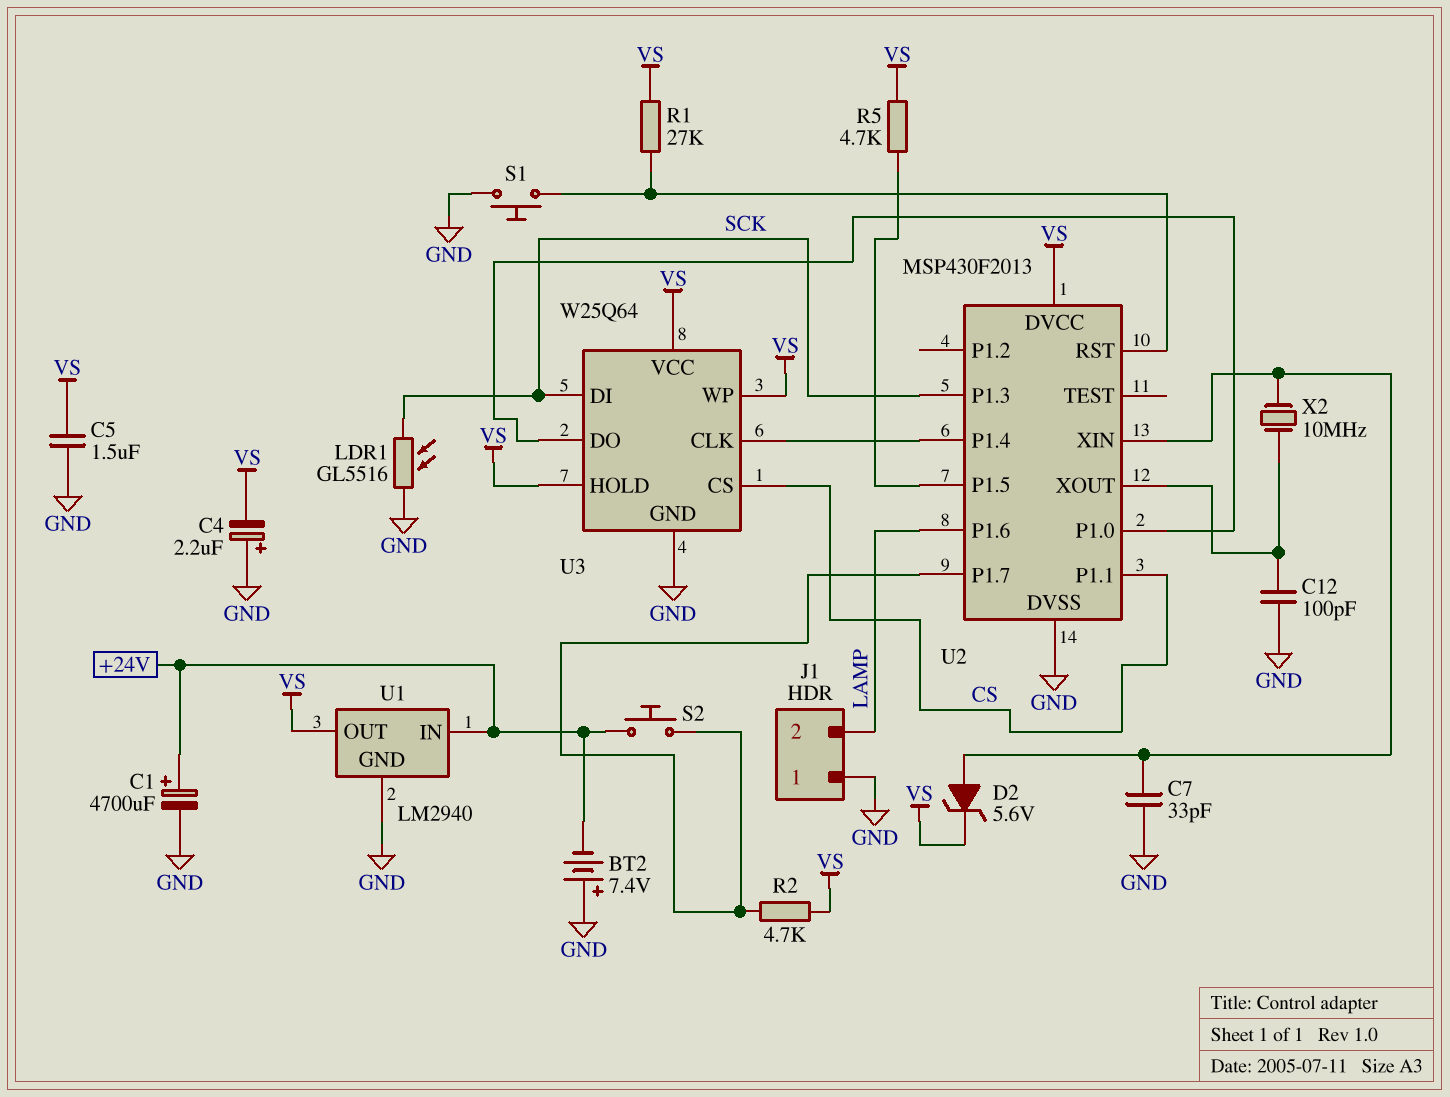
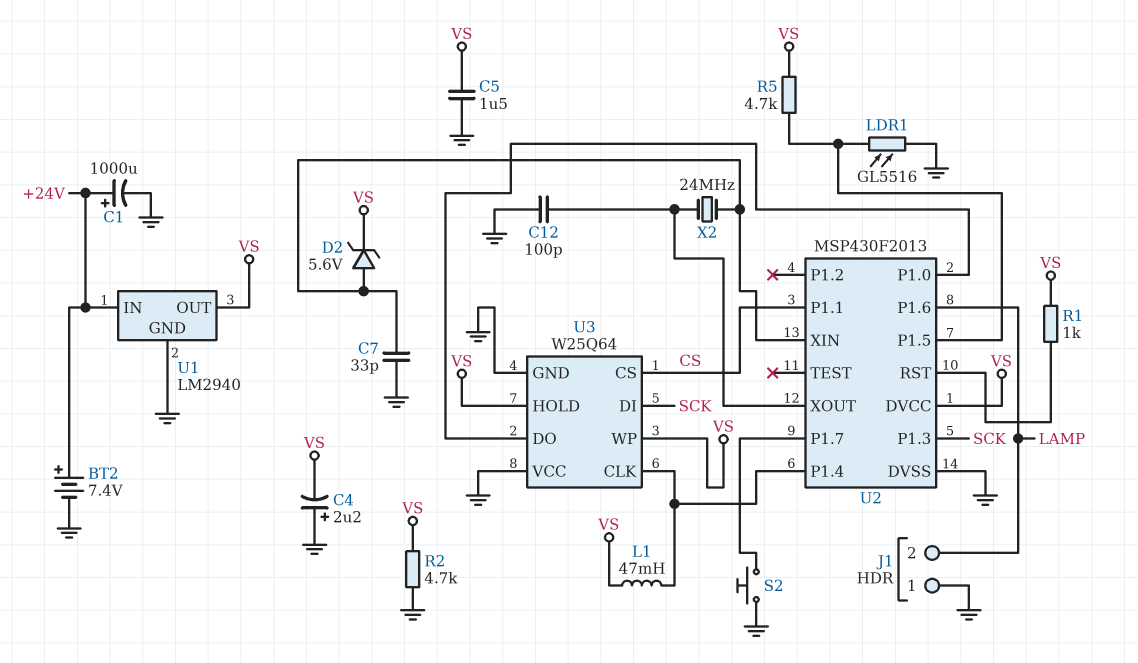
BT2: 7.4V (plus GND, minus +24V) -> 7.4V (plus +24V, minus GND)
C1: 4700uF (plus +24V, minus GND) -> 1000uF (plus +24V, minus GND)
L1: none -> 47mH (U2/P1.4, VS)
LDR1: GL5516 (GND, SCK) -> GL5516 (GND, U2/P1.5)
R1: 27k (U2/RST, VS) -> 1k (U2/RST, VS)
R2: 4.7k (U2/P1.7, VS) -> 4.7k (GND, VS)
S1: button (GND, U2/RST) -> none
S2: button (+24V, U2/P1.7) -> button (GND, U2/P1.7)
U3 pin VCC: VS -> GND
X2: 10MHz (U2/XIN, U2/XOUT) -> 24MHz (U2/XIN, U2/XOUT)

